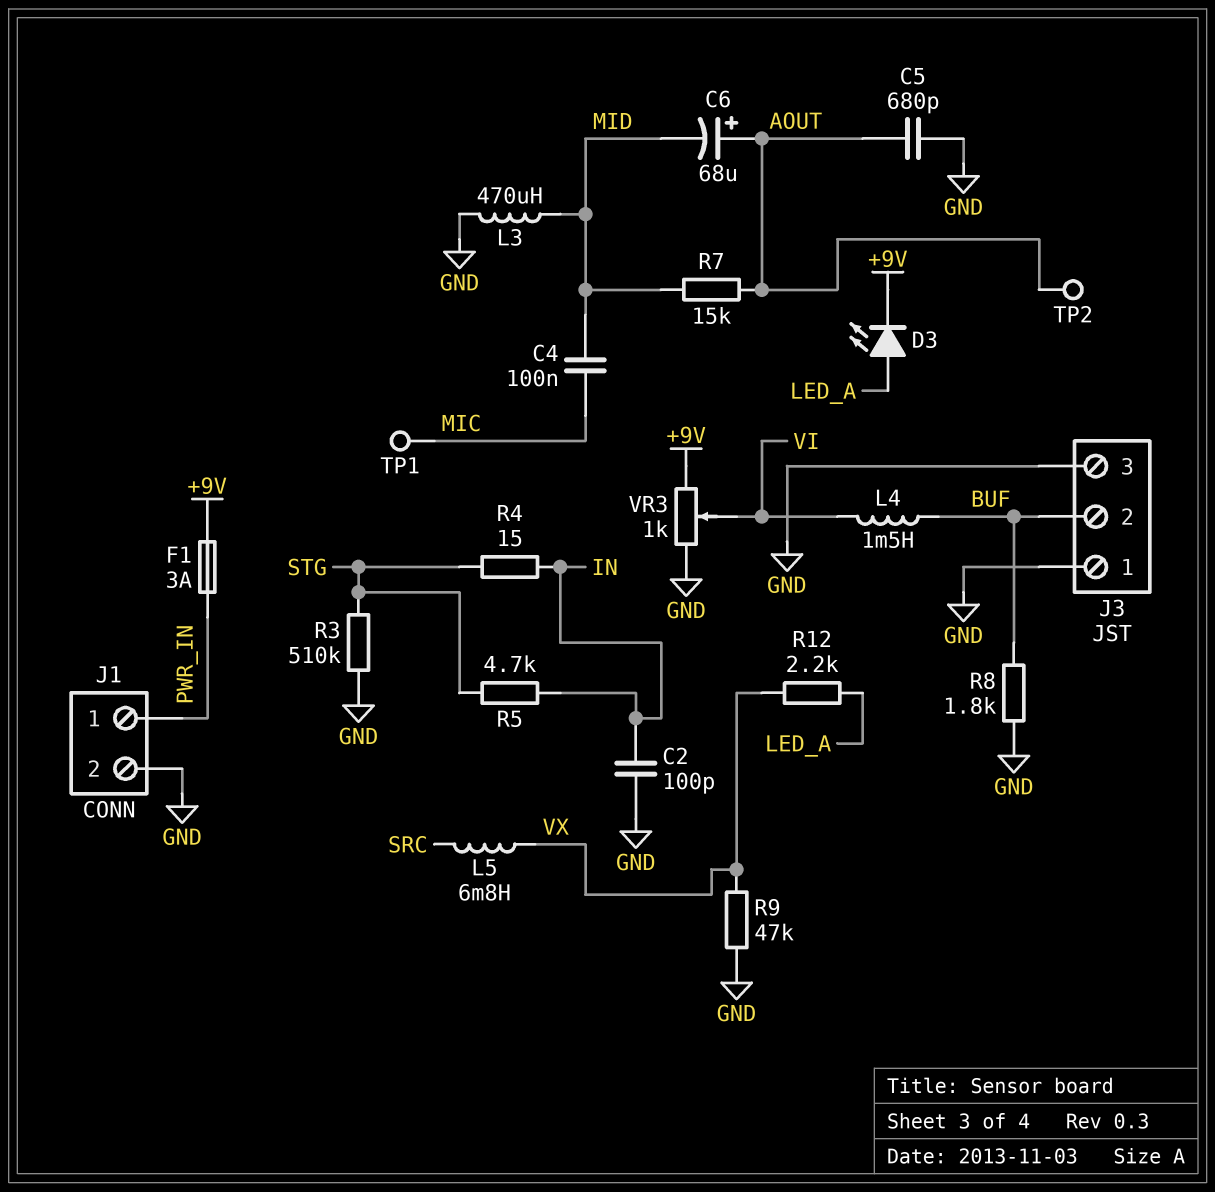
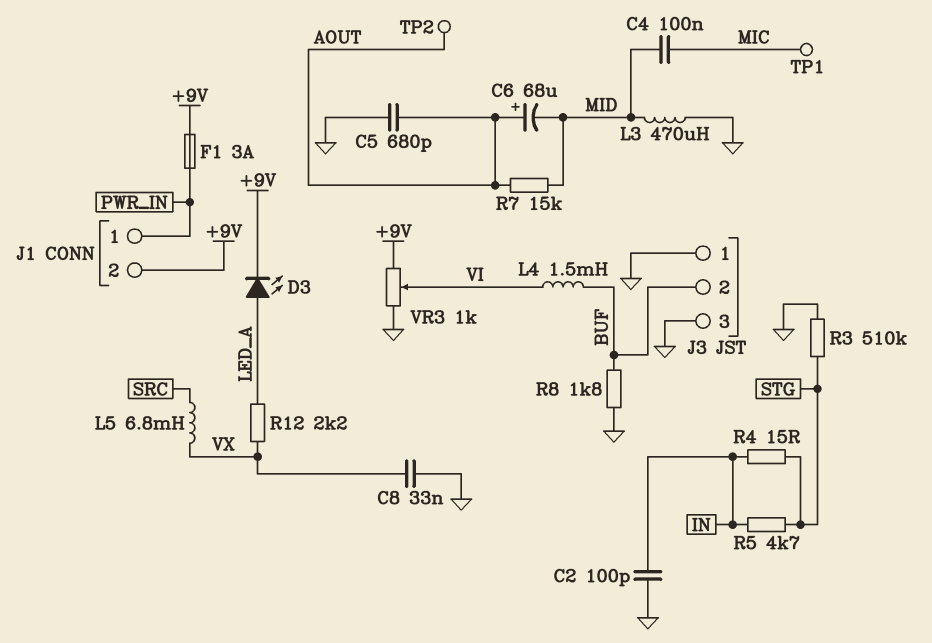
C8: none -> 33nF (GND, VX)
J1 pin 2: GND -> +9V
R9: 47k (GND, VX) -> none

